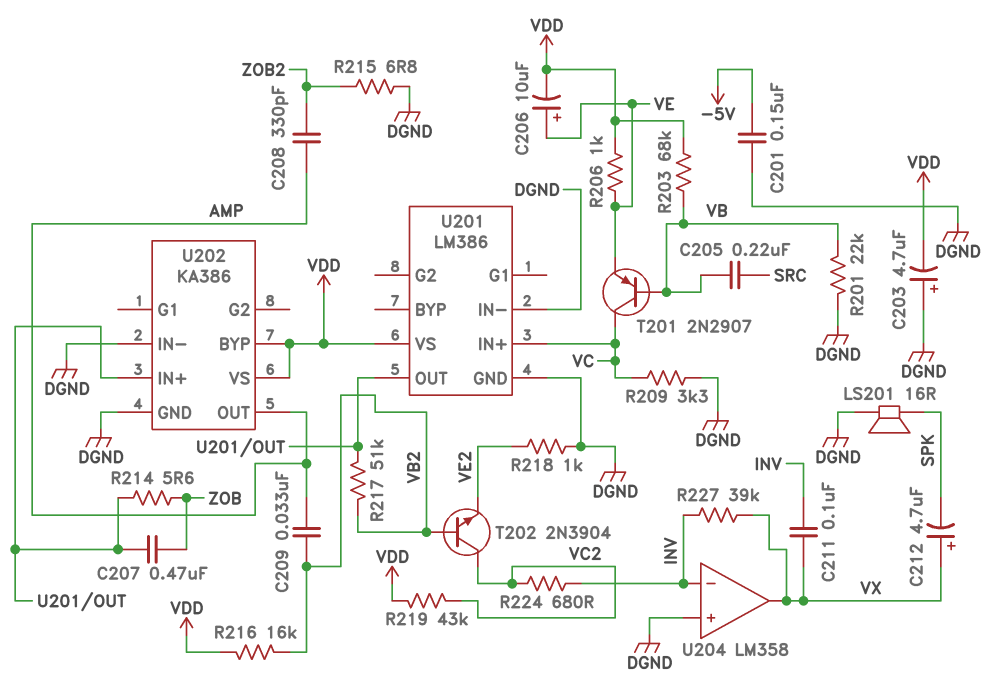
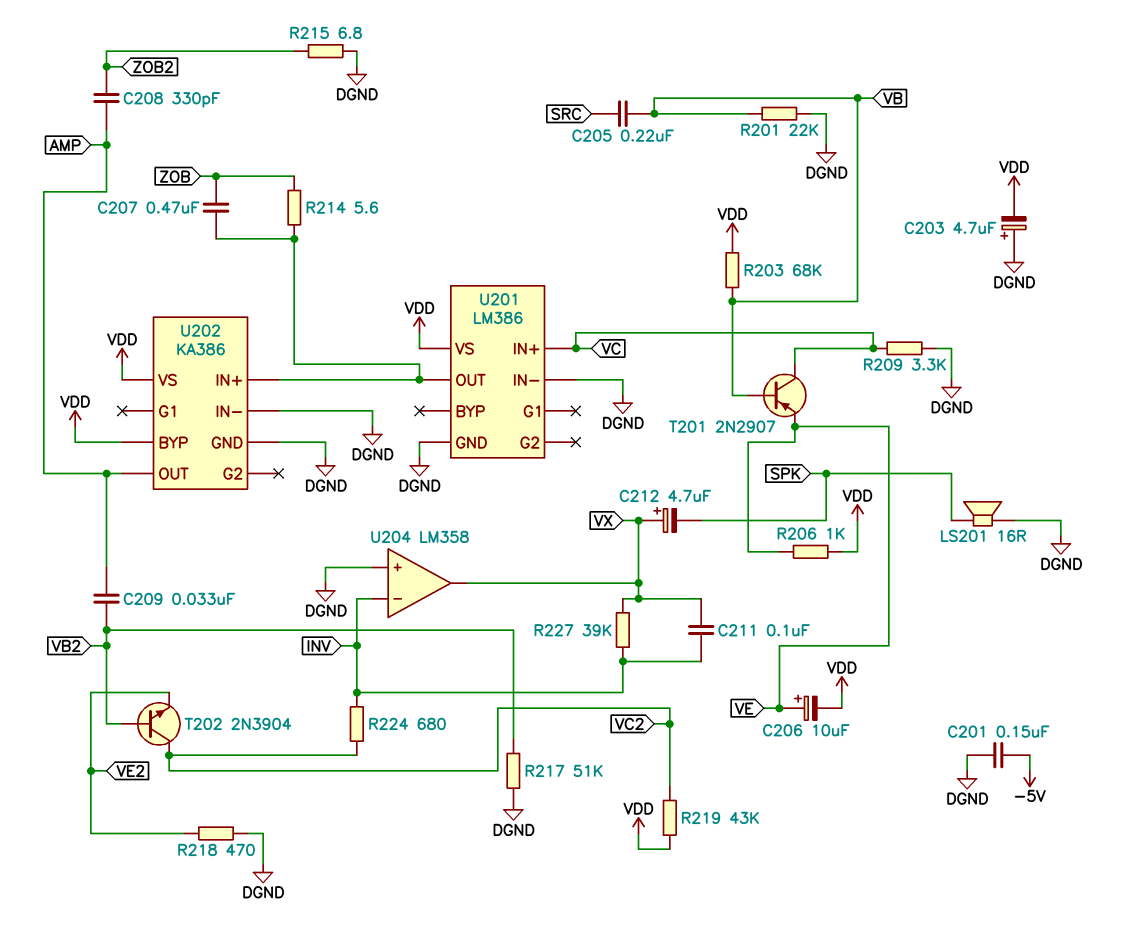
R216: 16k (VB2, VDD) -> none
R217: 51k (U201/OUT, VB2) -> 51k (DGND, VB2)
R218: 1k (DGND, VE2) -> 470 (DGND, VE2)

